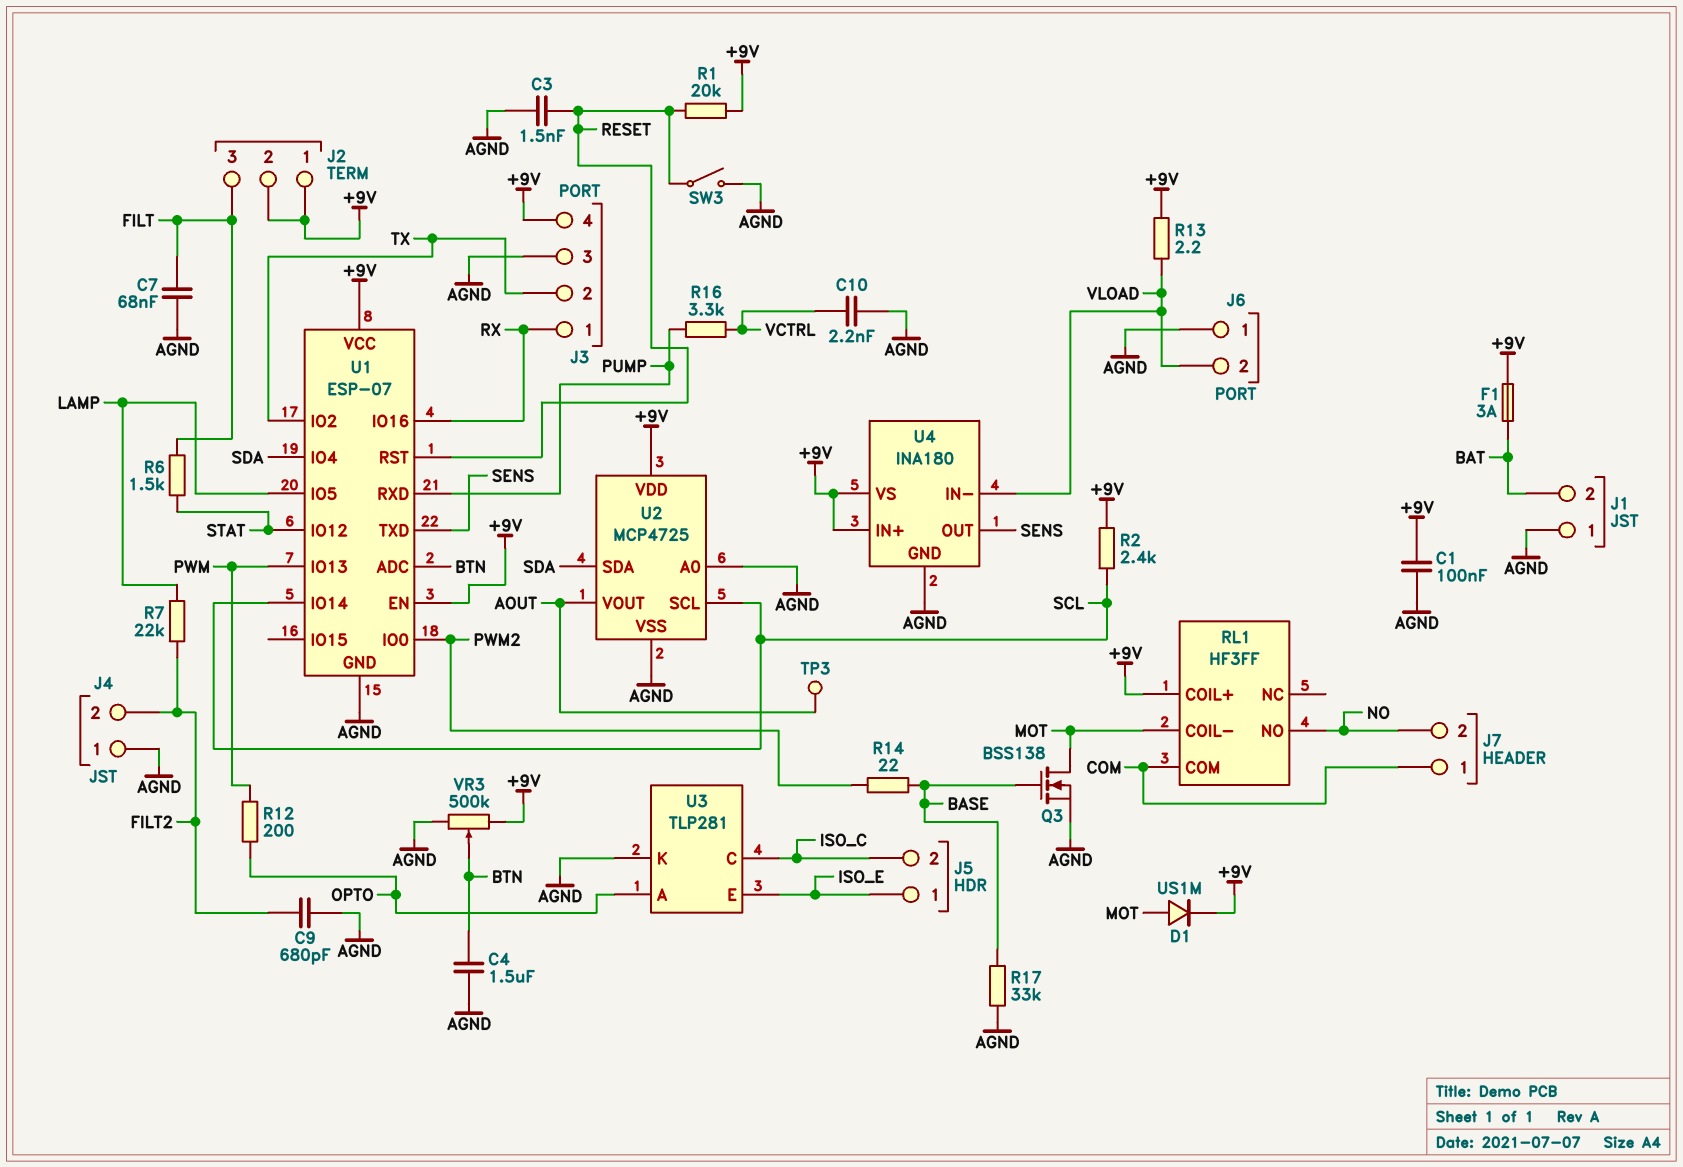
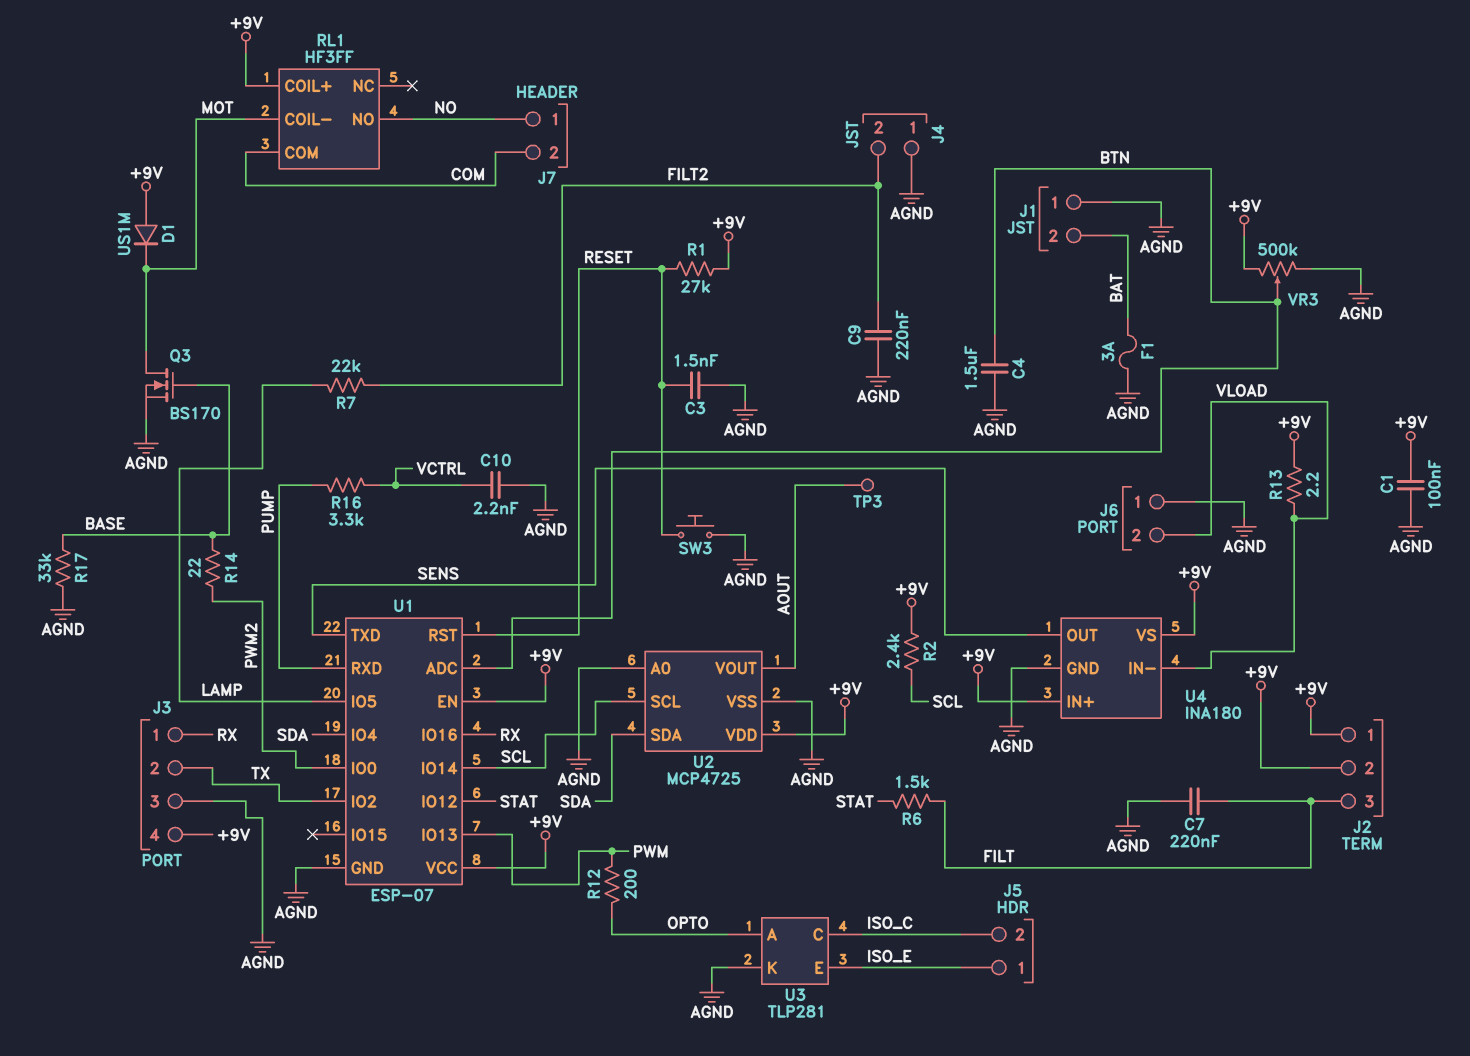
C7: 68nF (AGND, FILT) -> 220nF (AGND, FILT)
C9: 680pF (AGND, FILT2) -> 220nF (AGND, FILT2)
D1: diode US1M (A MOT, K +9V) -> diode US1M (A +9V, K MOT)
F1: 3A (+9V, BAT) -> 3A (AGND, BAT)
J7 pin 1: COM -> NO
J7 pin 2: NO -> COM
Q3: NMOS BSS138 (G BASE, D MOT, S AGND) -> NMOS BS170 (G BASE, D MOT, S AGND)
R1: 20k (+9V, RESET) -> 27k (+9V, RESET)
SW3: switch (AGND, RESET) -> button (AGND, RESET)

